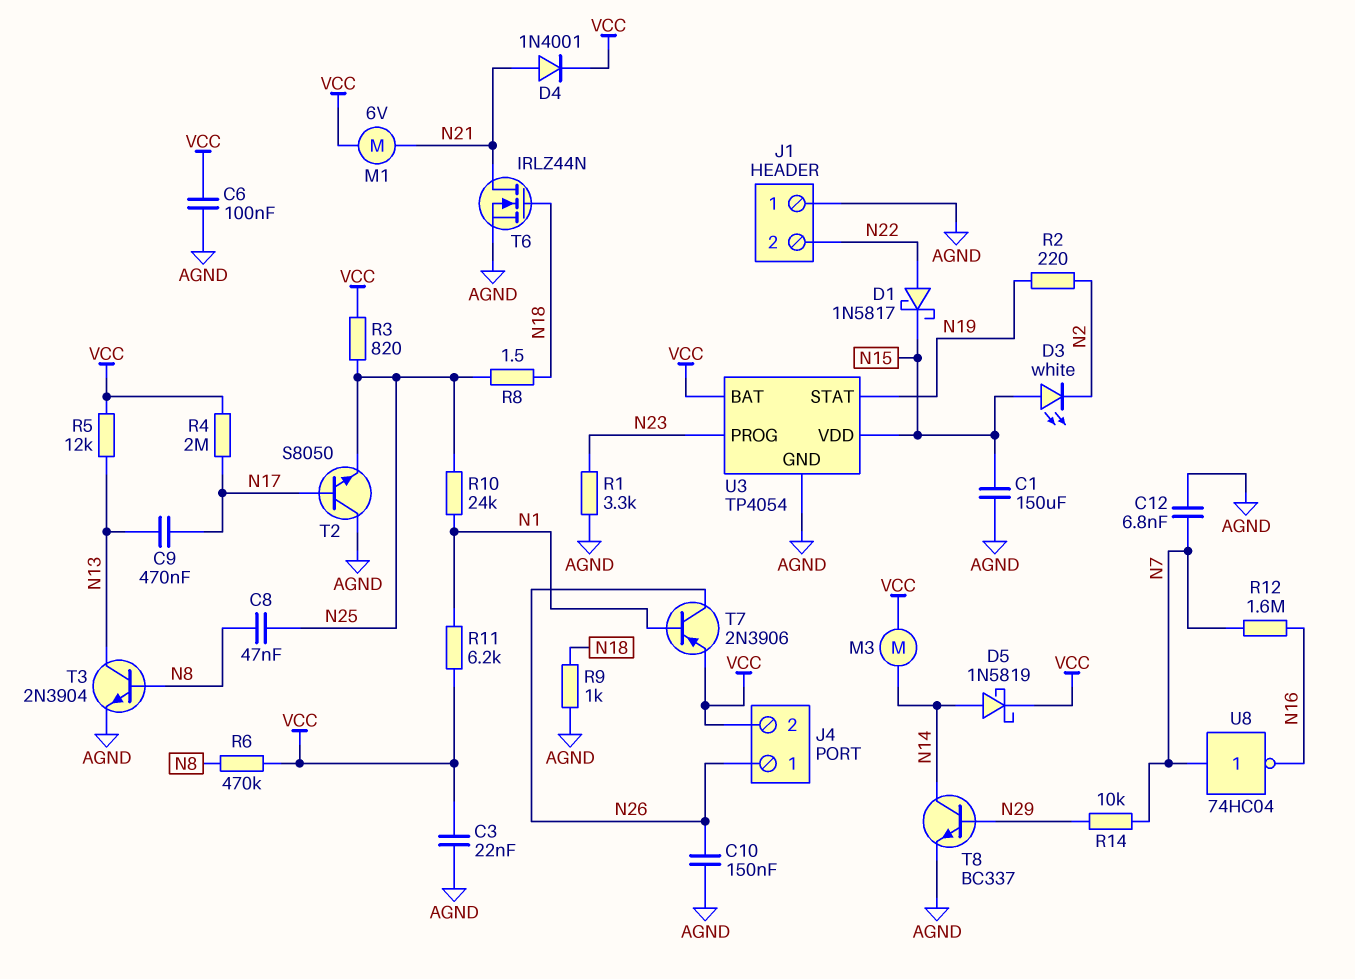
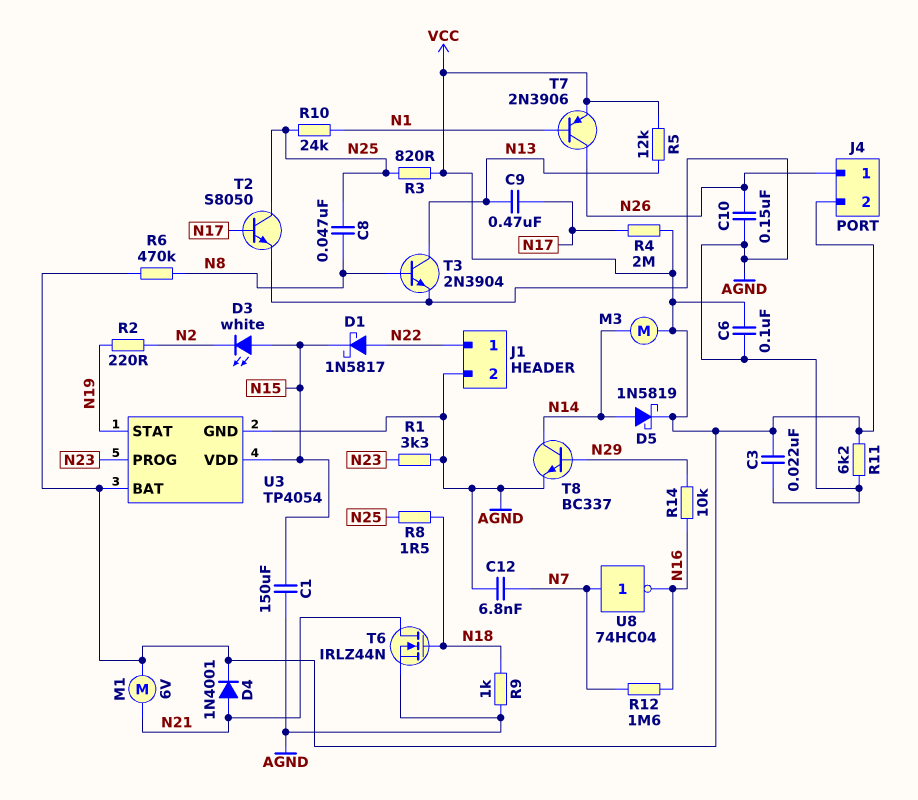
J1 pin 1: AGND -> N22
J1 pin 2: N22 -> AGND
R11: 6.2k (N1, VCC) -> 6.2k (AGND, VCC)
R14: 10k (N7, N29) -> 10k (N16, N29)
T2: NPN S8050 (B N17, C AGND, E N25) -> NPN S8050 (B N17, C N25, E AGND)

